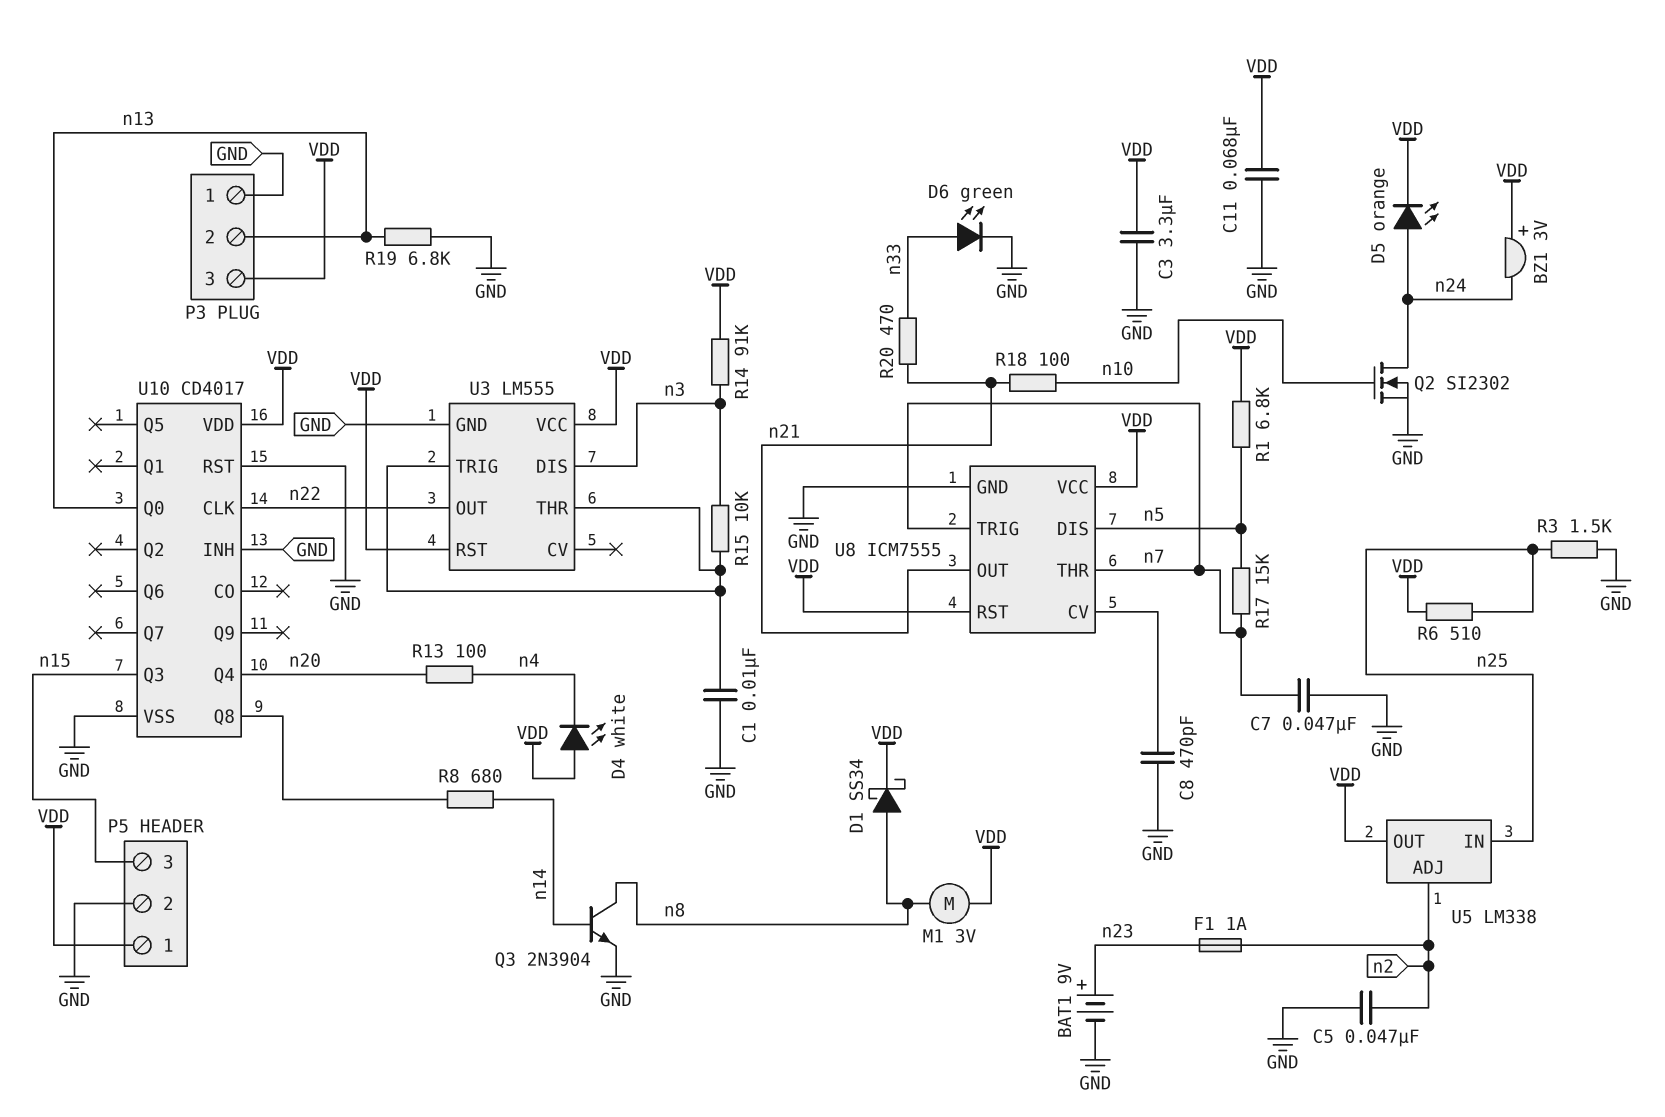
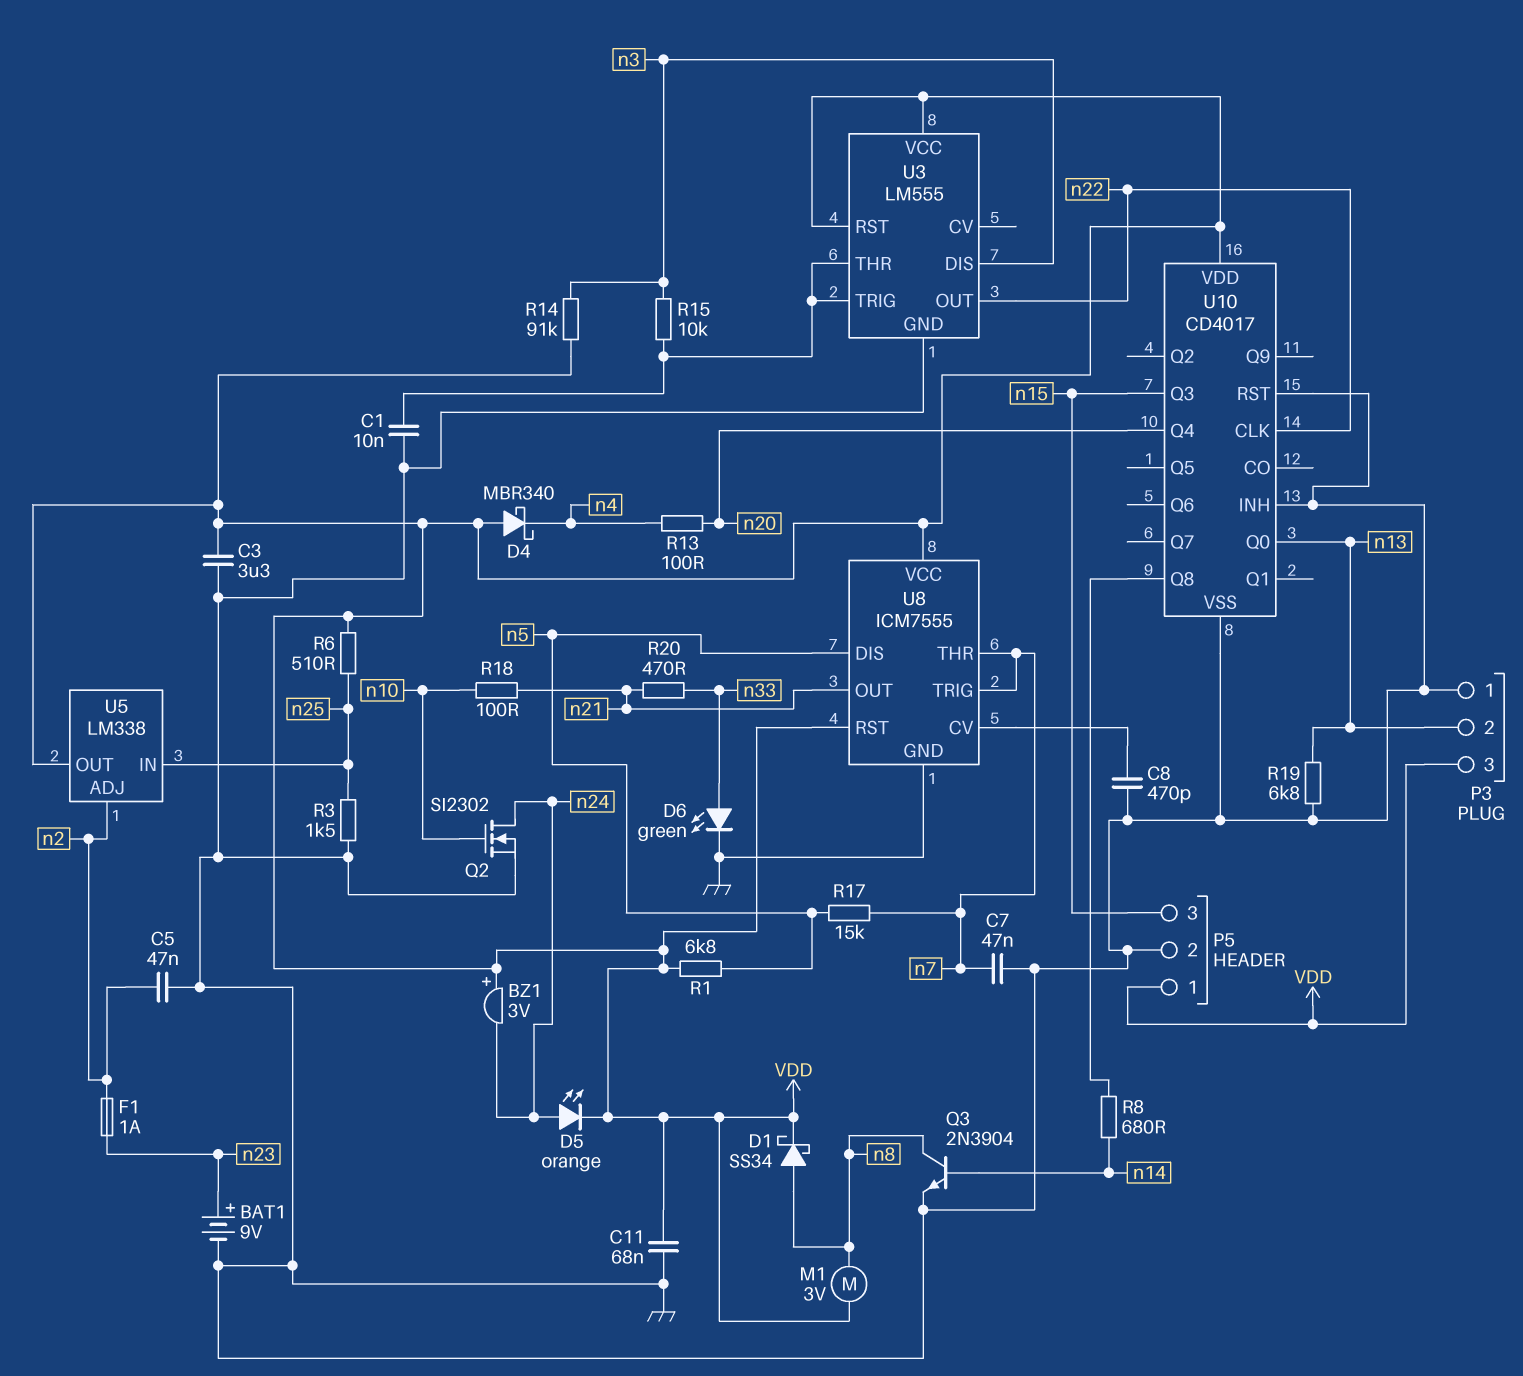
D4: LED white (A VDD, K n4) -> schottky MBR340 (A VDD, K n4)

